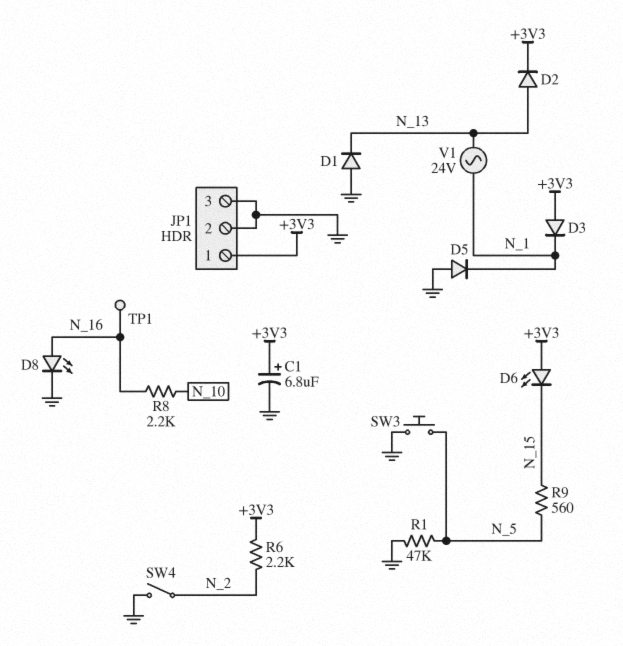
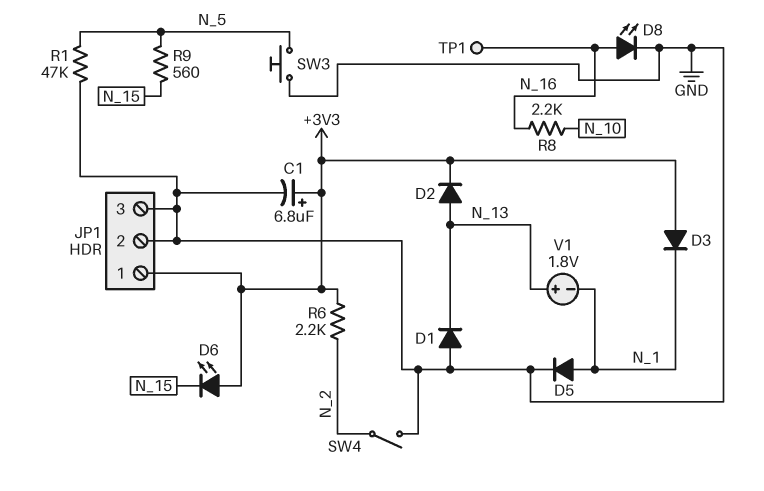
D5: diode (A GND, K N_1) -> diode (A N_1, K GND)
V1: AC 24V (N_1, N_13) -> 1.8V (plus N_13, minus N_1)

